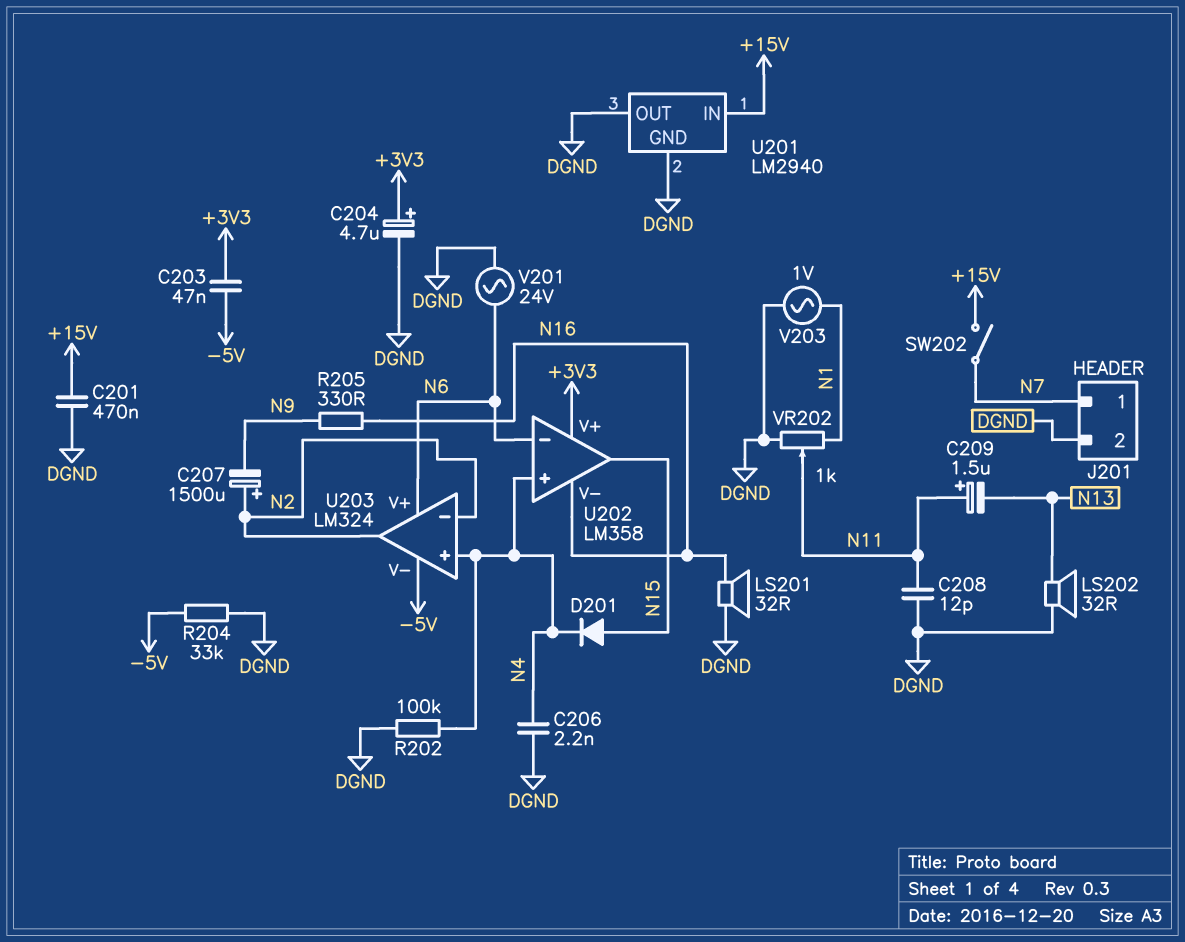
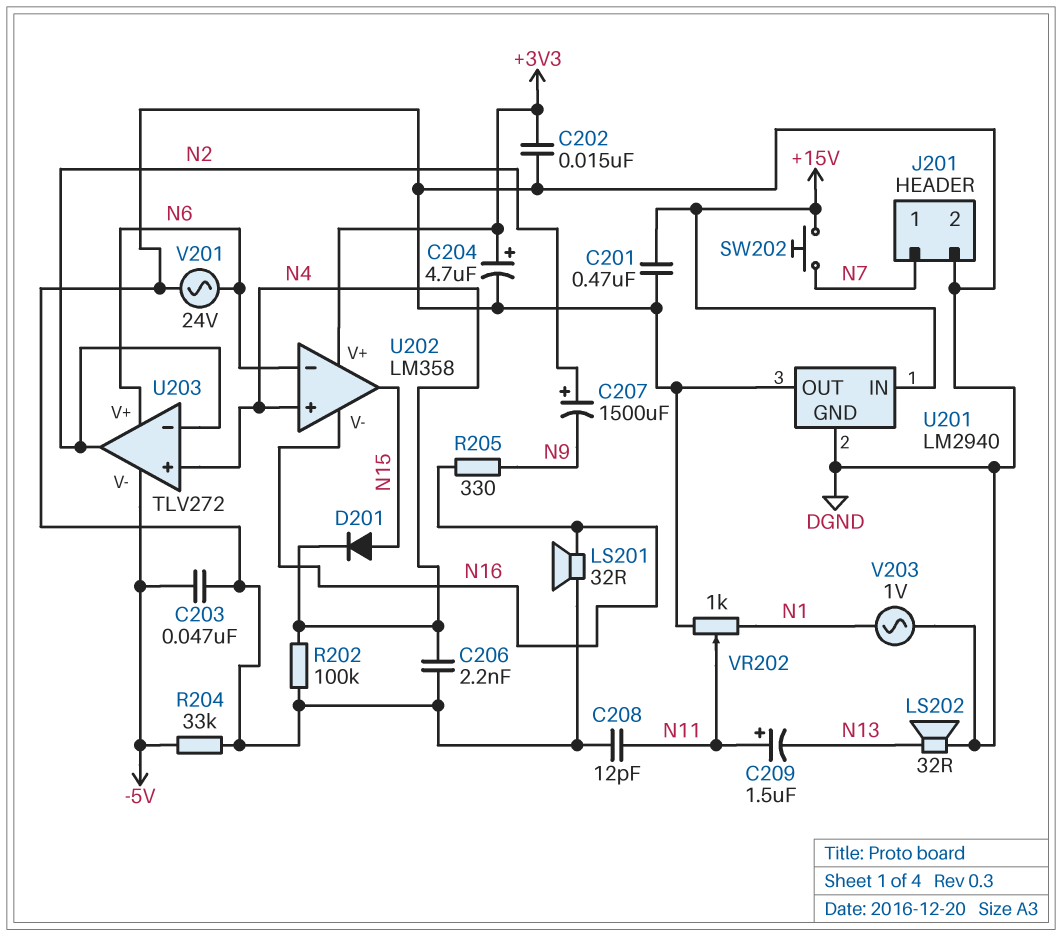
C202: none -> 15nF (+3V3, DGND)
C203: 47nF (+3V3, -5V) -> 47nF (-5V, DGND)
SW202: switch (+15V, N7) -> button (+15V, N7)
U203: LM324 -> TLV272

